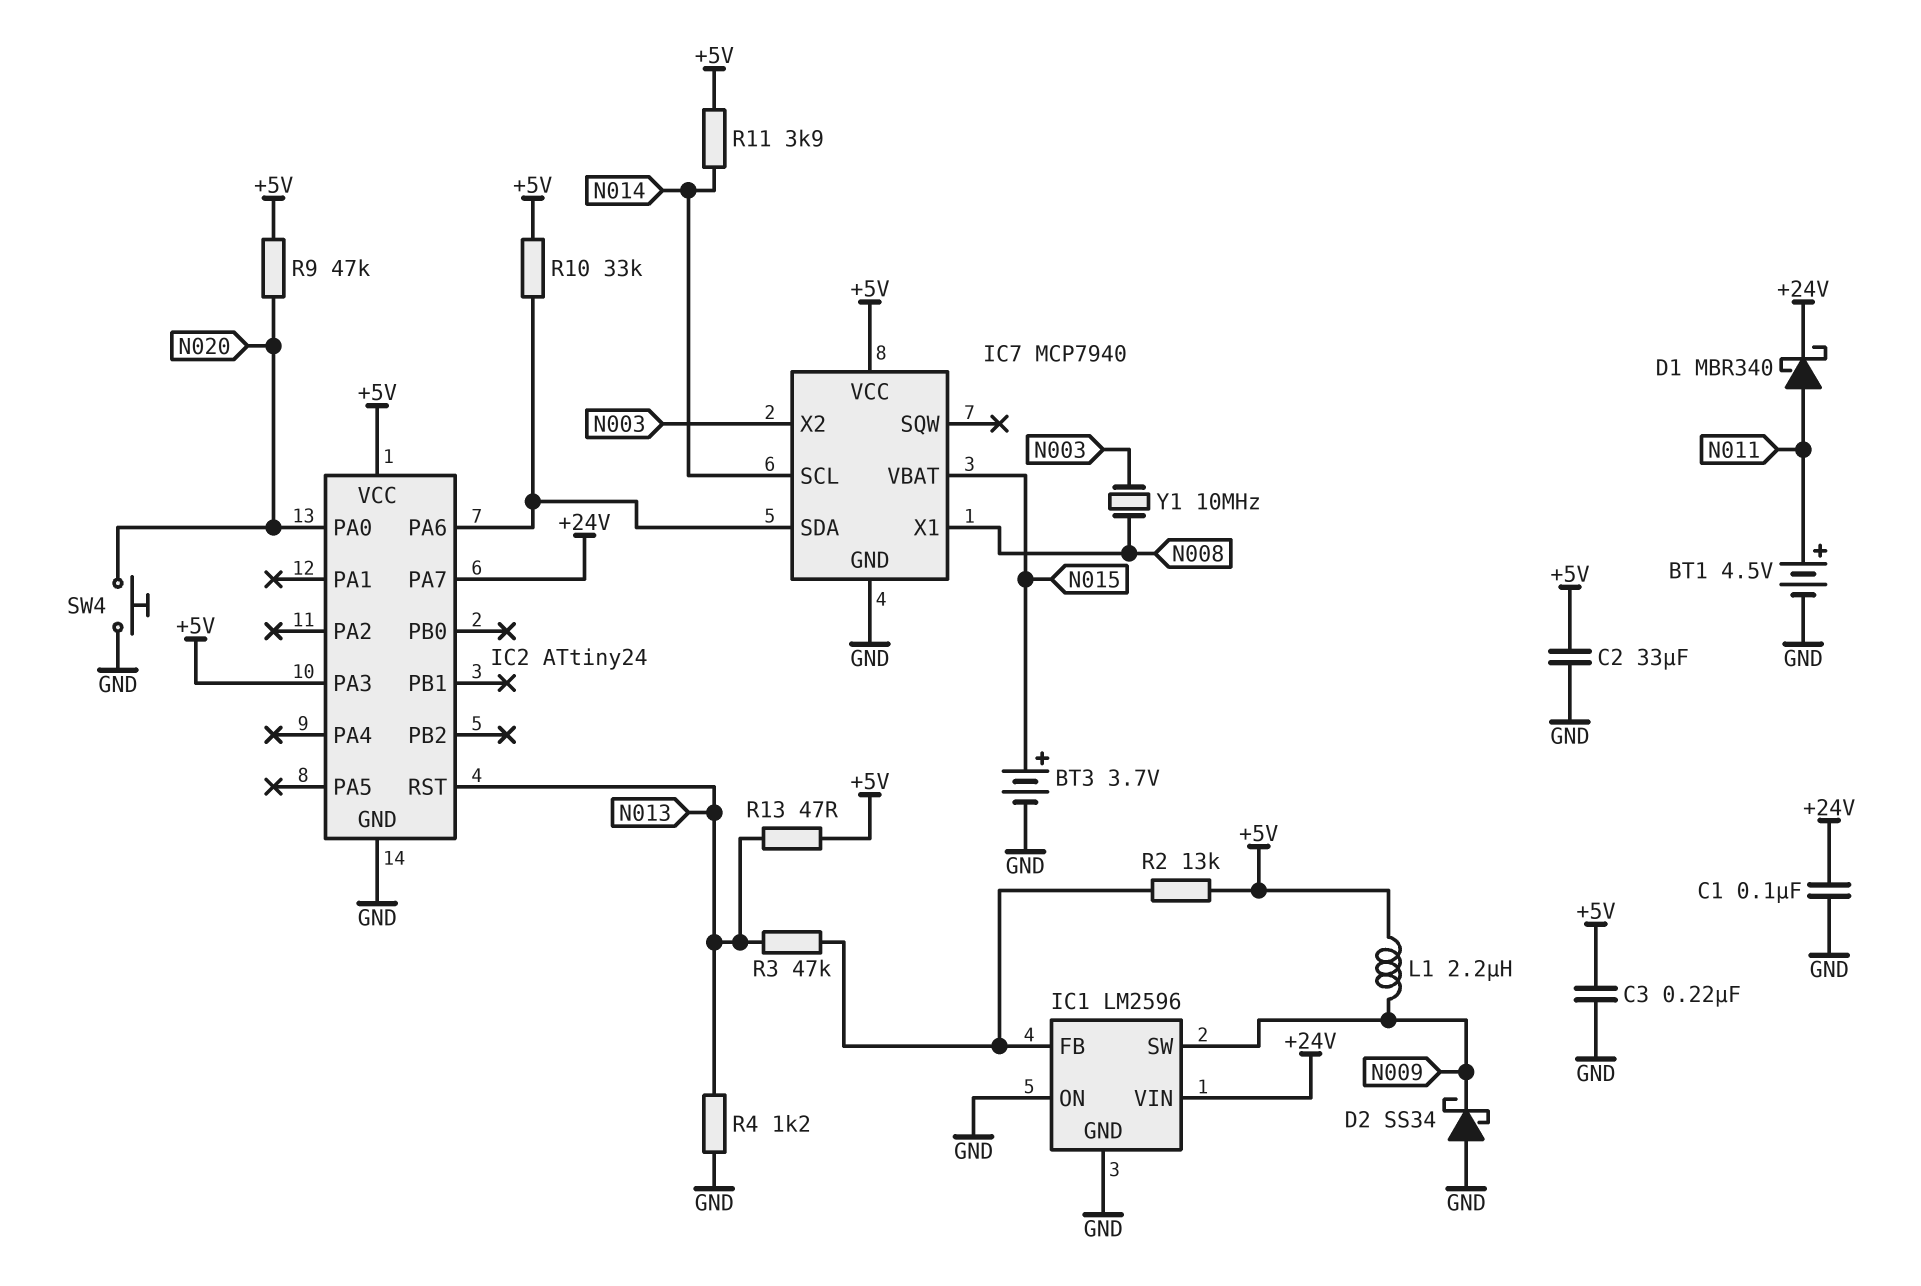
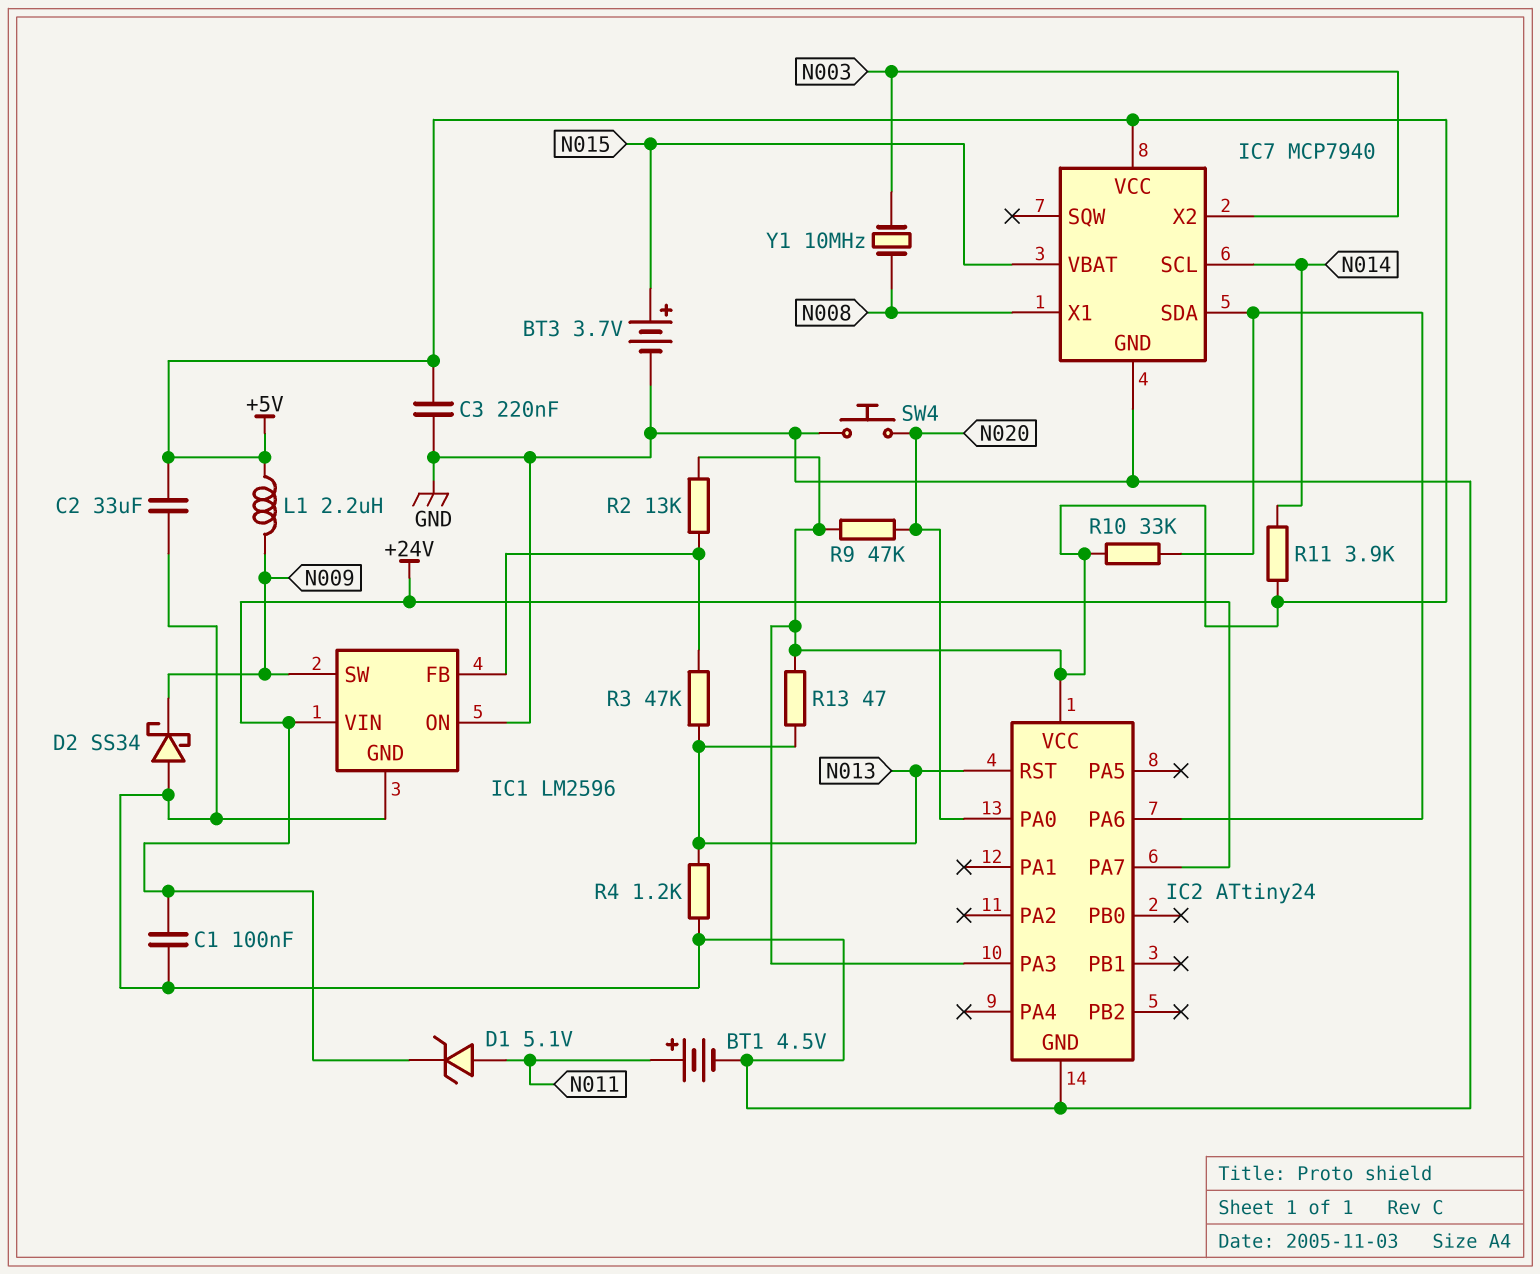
D1: schottky MBR340 (A N011, K +24V) -> zener 5.1V (A N011, K +24V)

